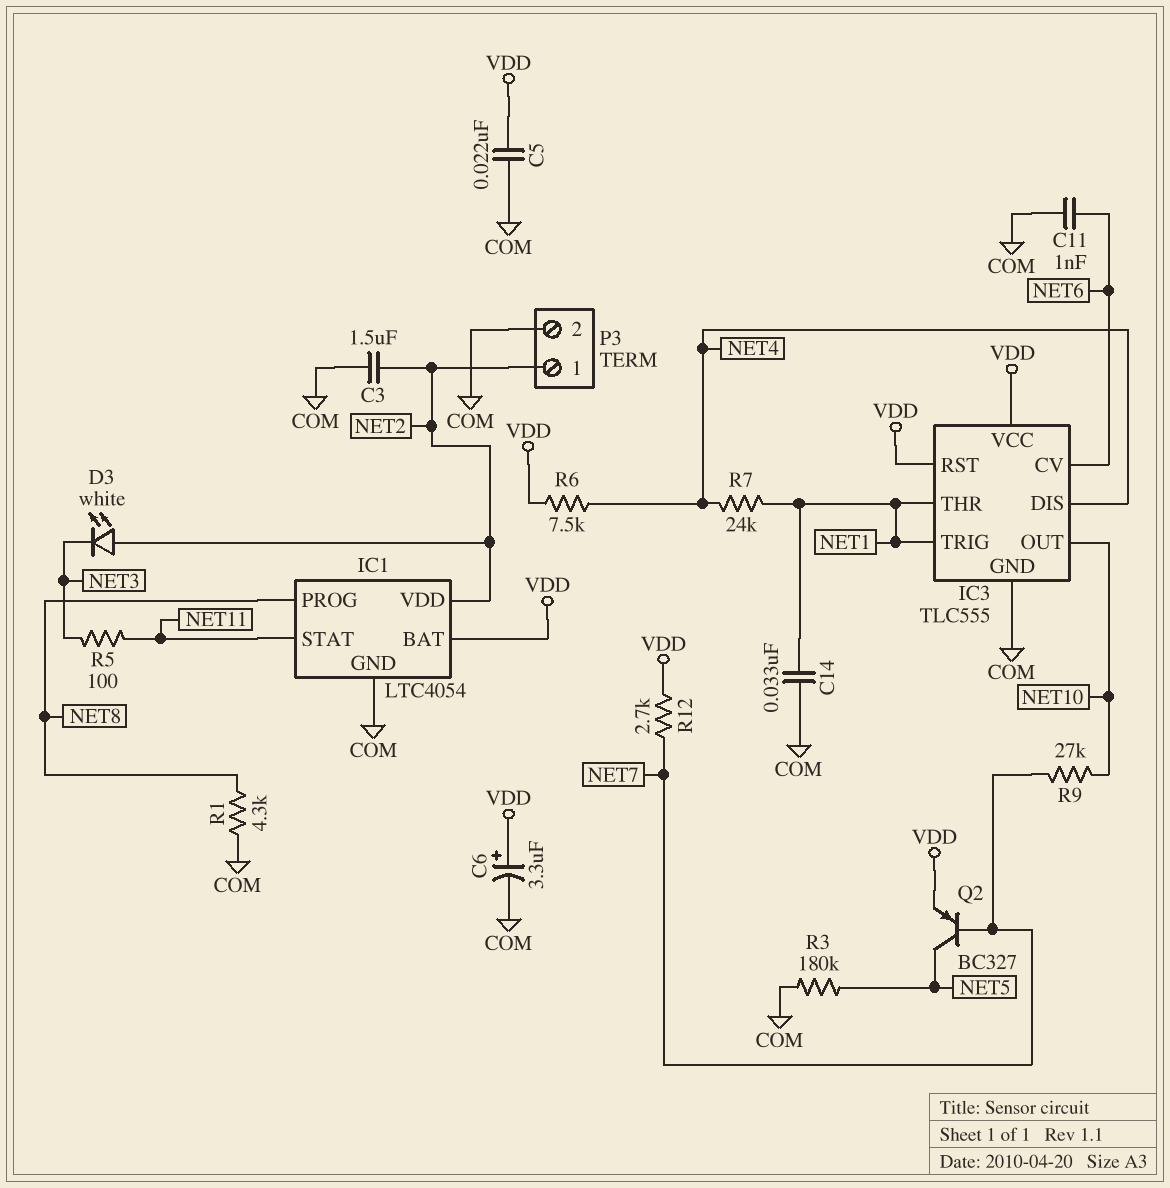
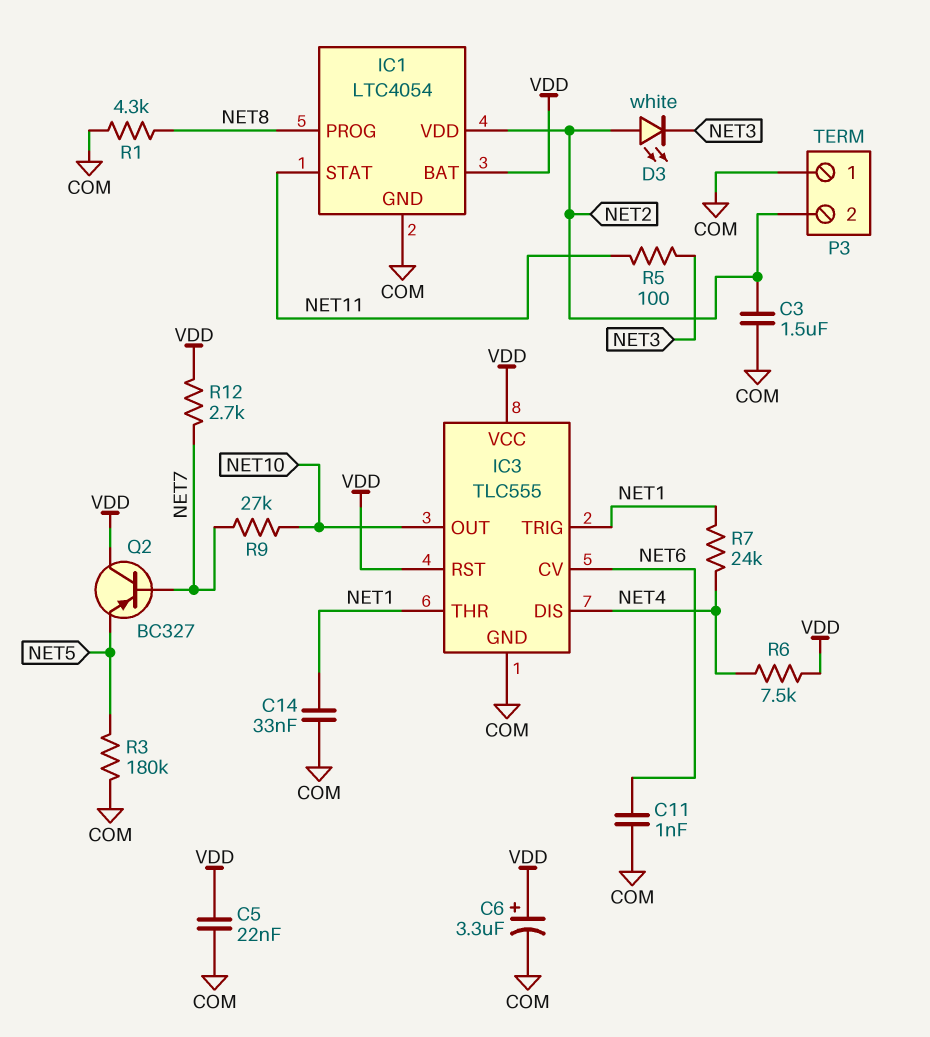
P3 pin 1: NET2 -> COM
P3 pin 2: COM -> NET2
Q2: PNP BC327 (B NET7, C NET5, E VDD) -> PNP BC327 (B NET7, C VDD, E NET5)

